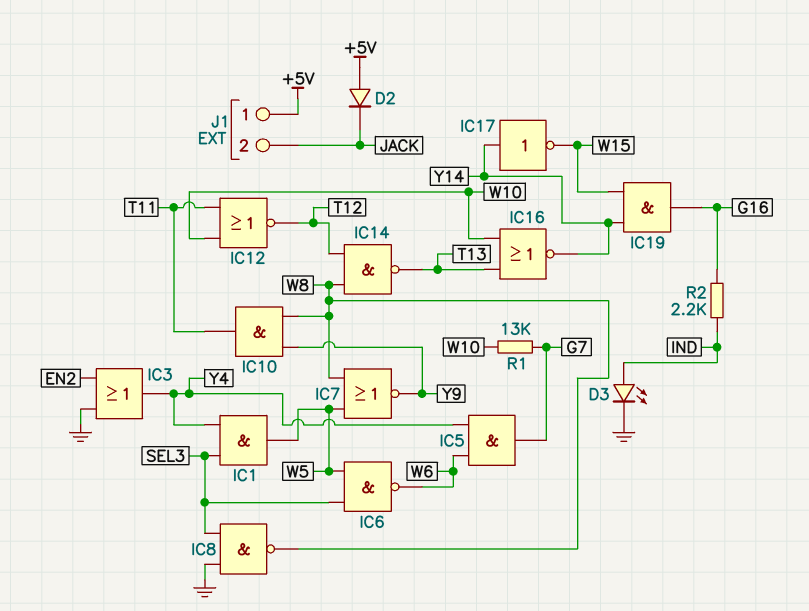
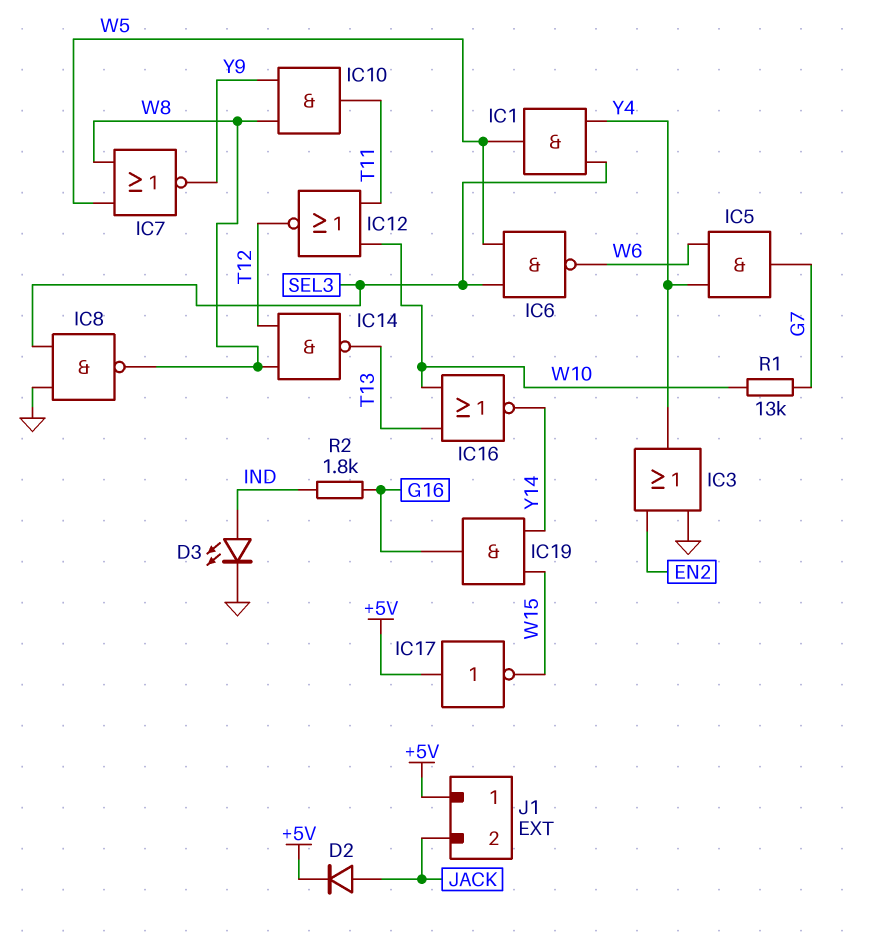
D2: diode (A +5V, K JACK) -> diode (A JACK, K +5V)
IC17: NOT (in Y14, out W15) -> NOT (in +5V, out W15)
R2: 2.2k (G16, IND) -> 1.8k (G16, IND)

